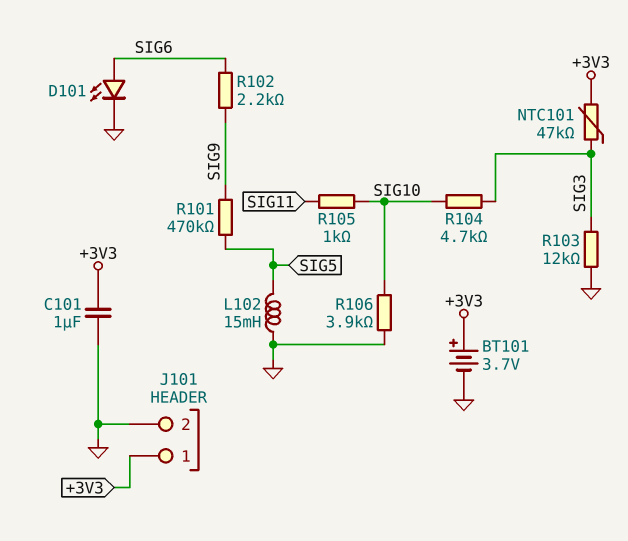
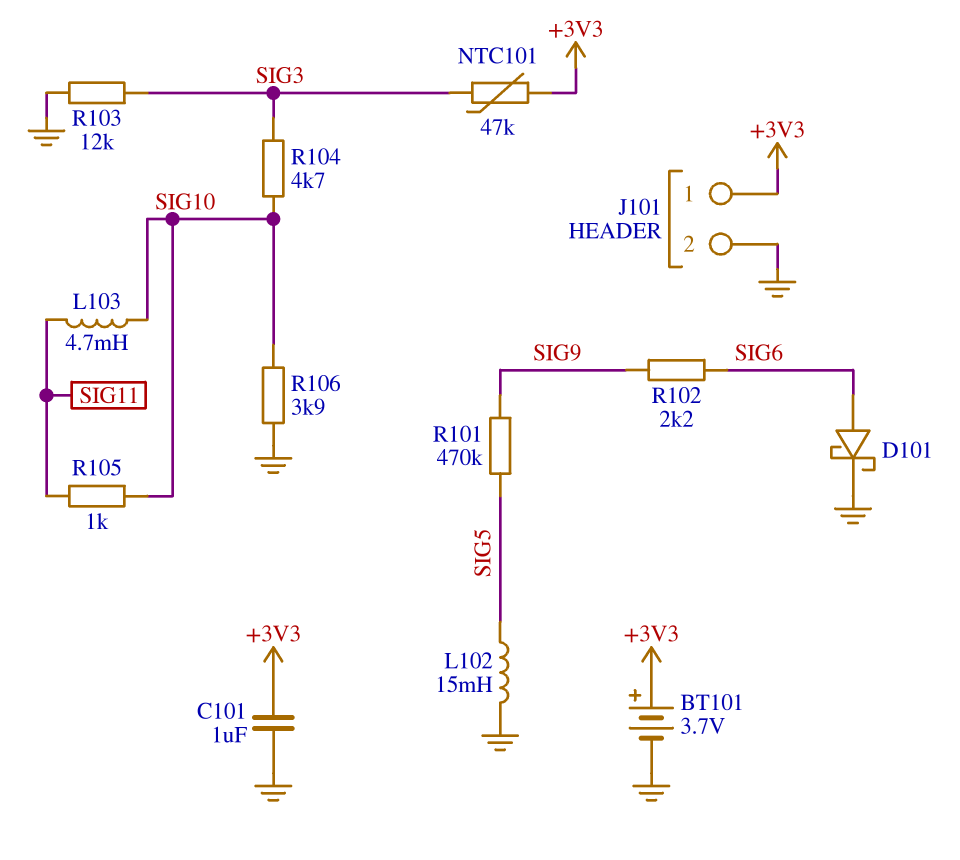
D101: LED (A SIG6, K GND) -> schottky (A SIG6, K GND)
L103: none -> 4.7mH (SIG10, SIG11)

